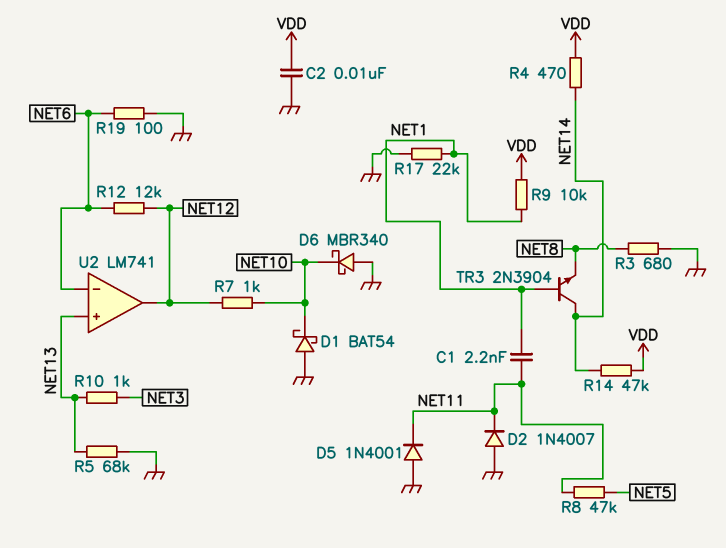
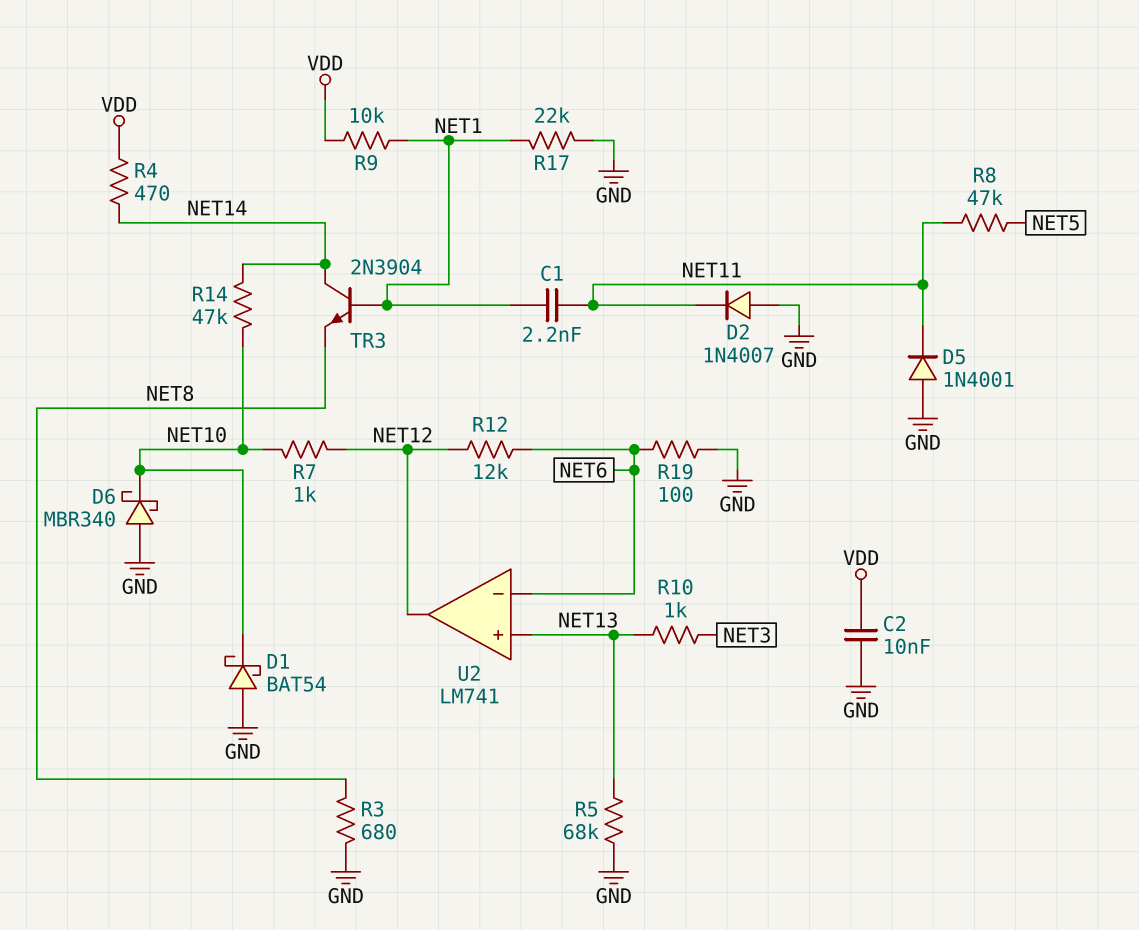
R14: 47k (NET14, VDD) -> 47k (NET10, NET14)

